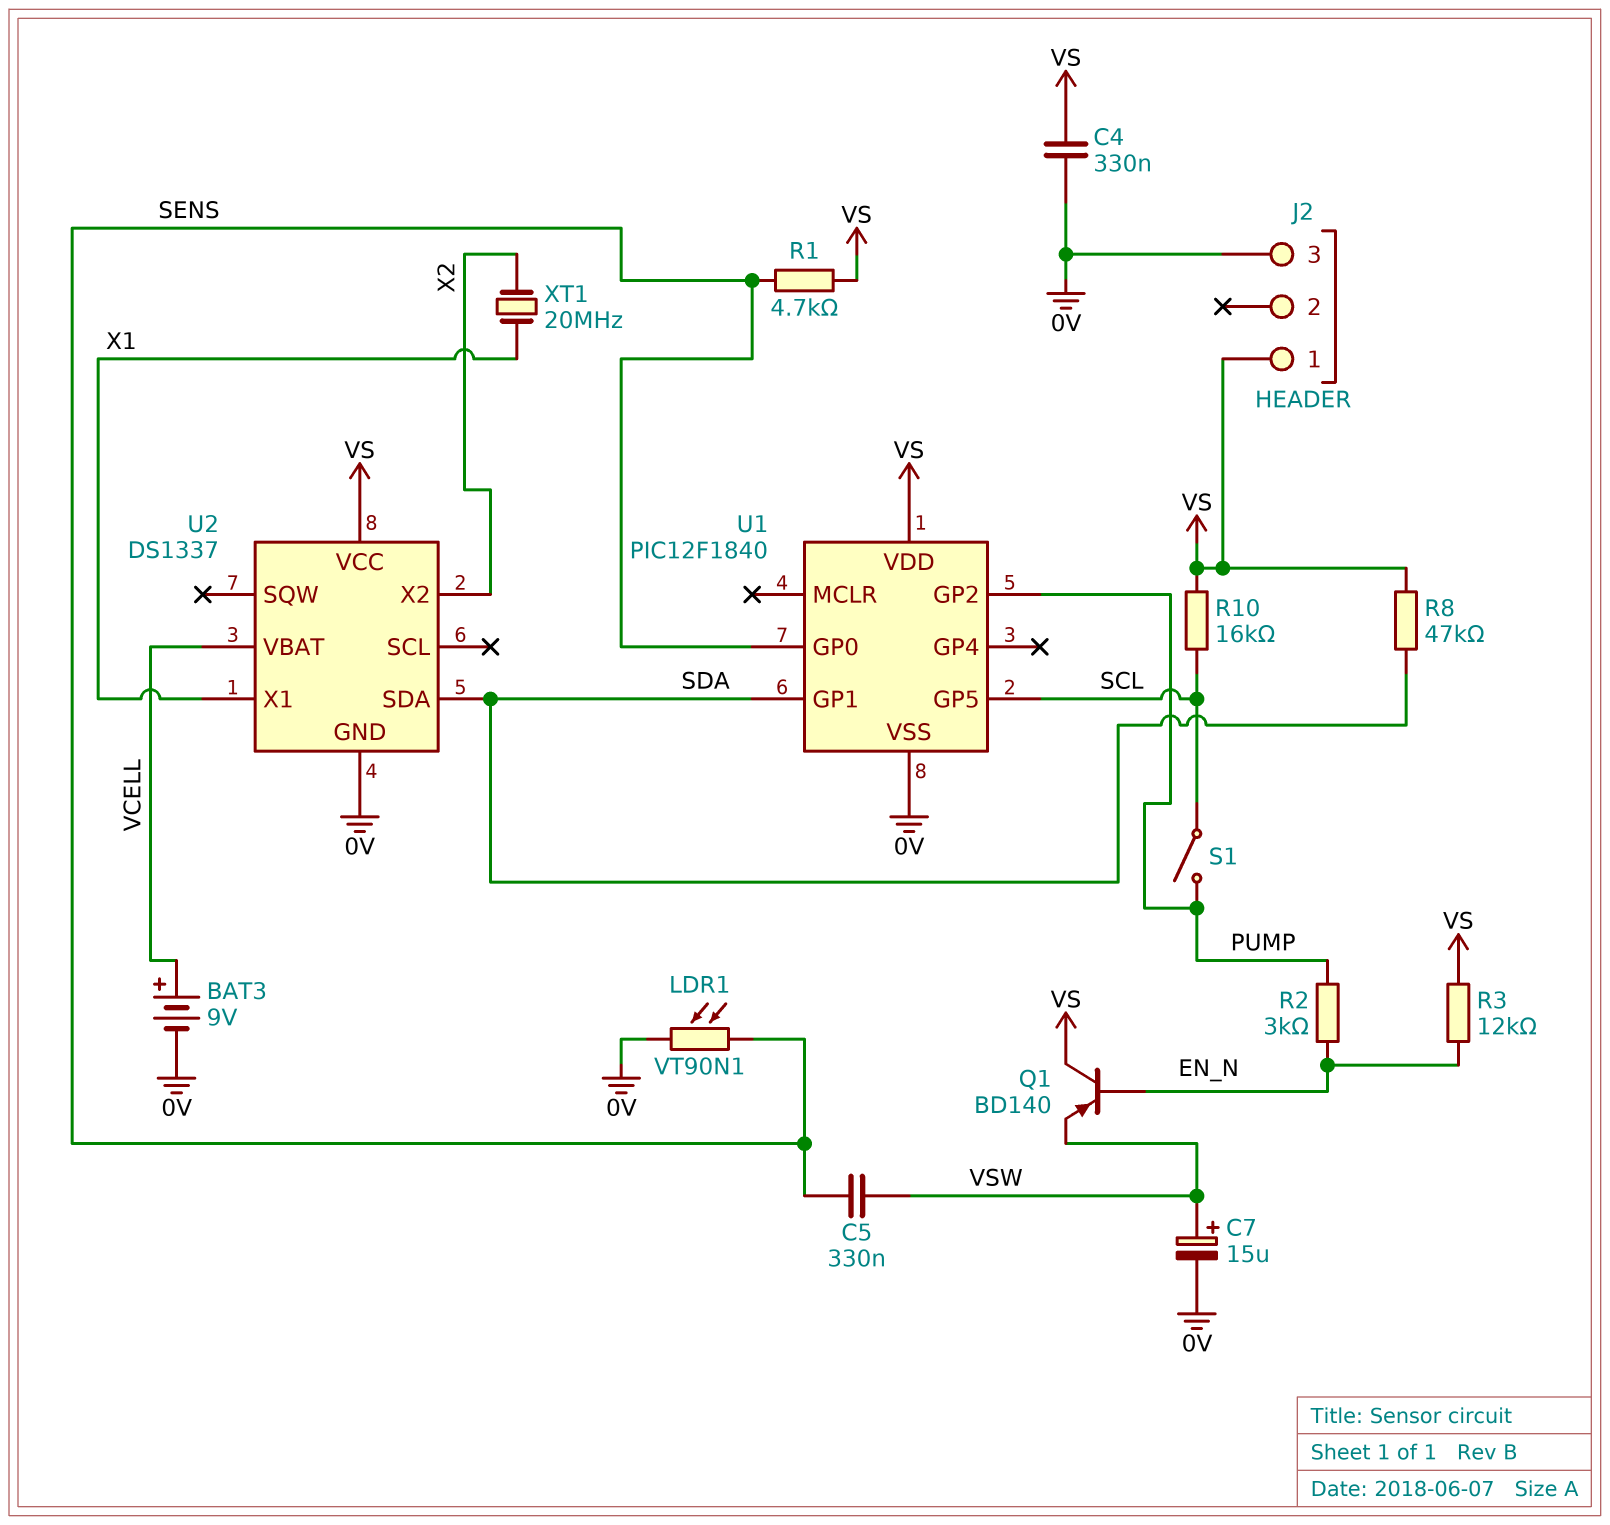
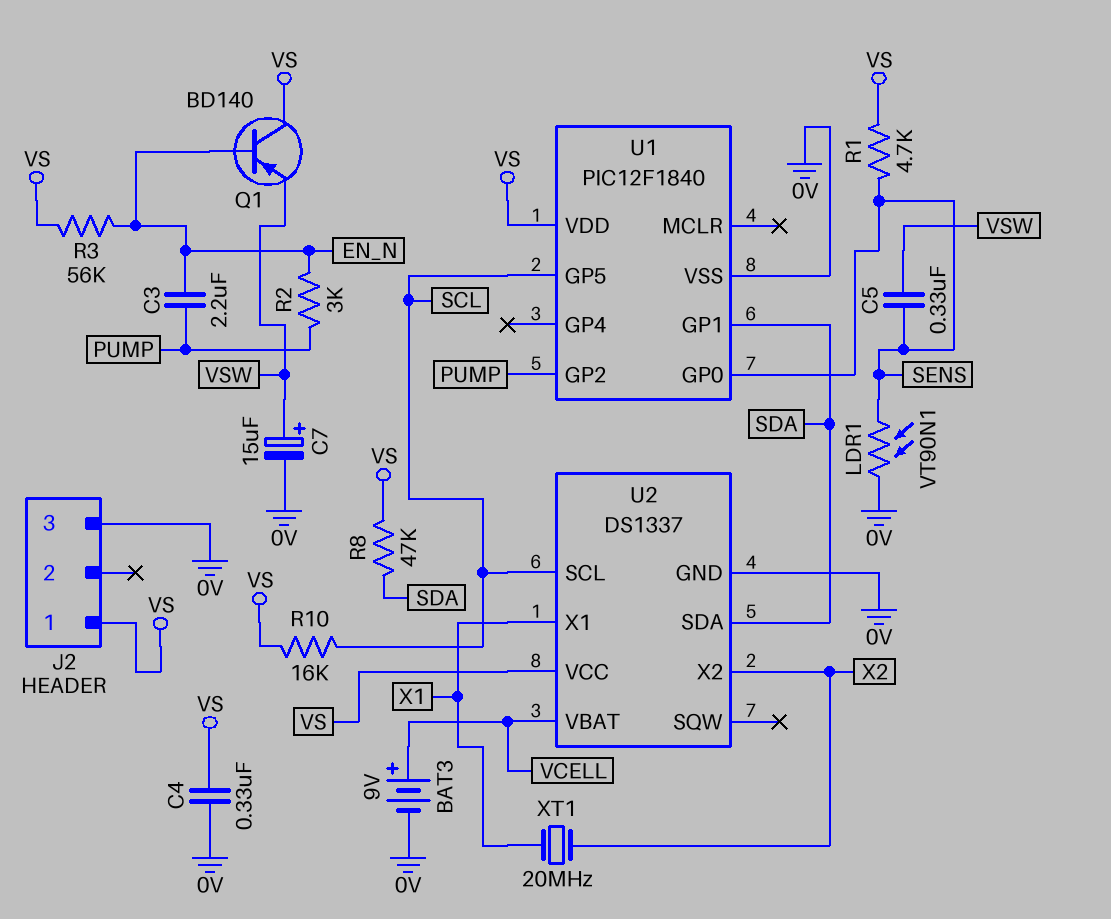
C3: none -> 2.2uF (EN_N, PUMP)
R3: 12k (EN_N, VS) -> 56k (EN_N, VS)
S1: switch (PUMP, SCL) -> none
U2 pin SCL: none -> SCL

